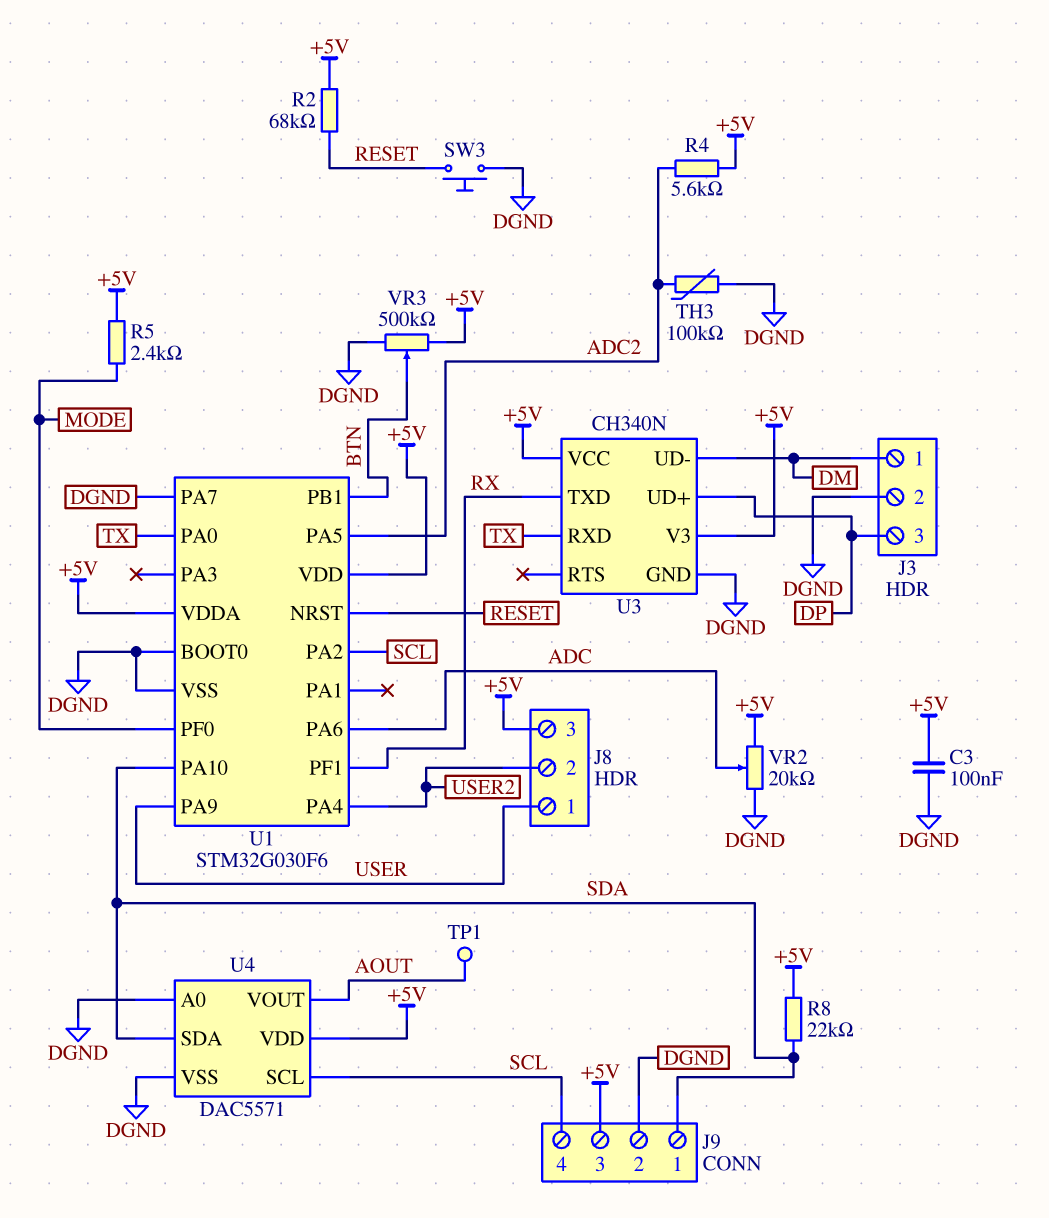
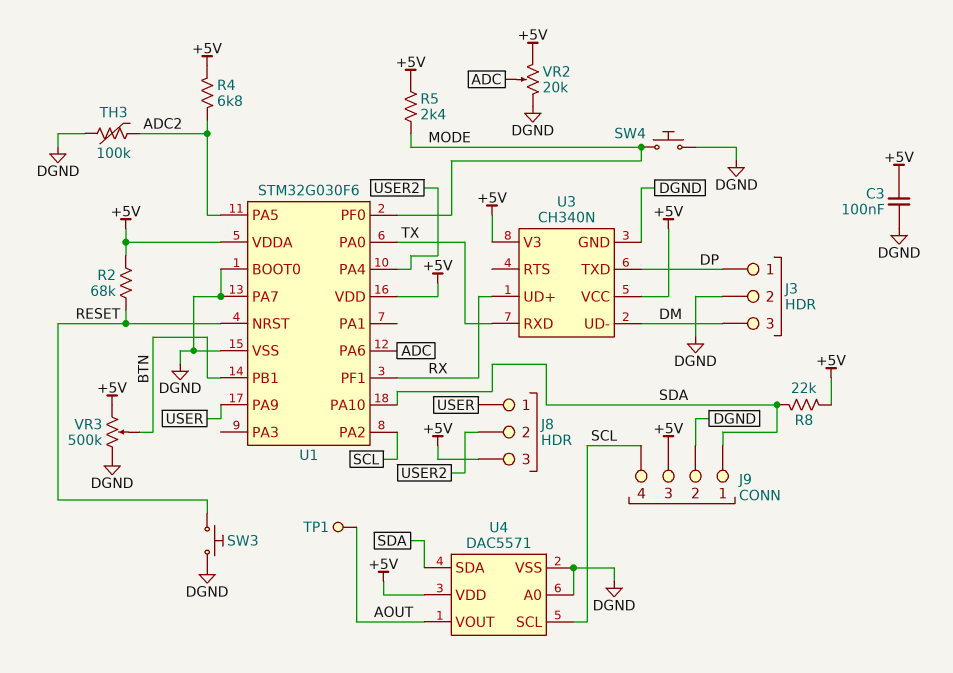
J3 pin 1: DM -> DP
J3 pin 3: DP -> DM
R4: 5.6k (+5V, ADC2) -> 6.8k (+5V, ADC2)
SW4: none -> button (DGND, MODE)
U3 pin TXD: RX -> DP
U3 pin UD+: DP -> RX

